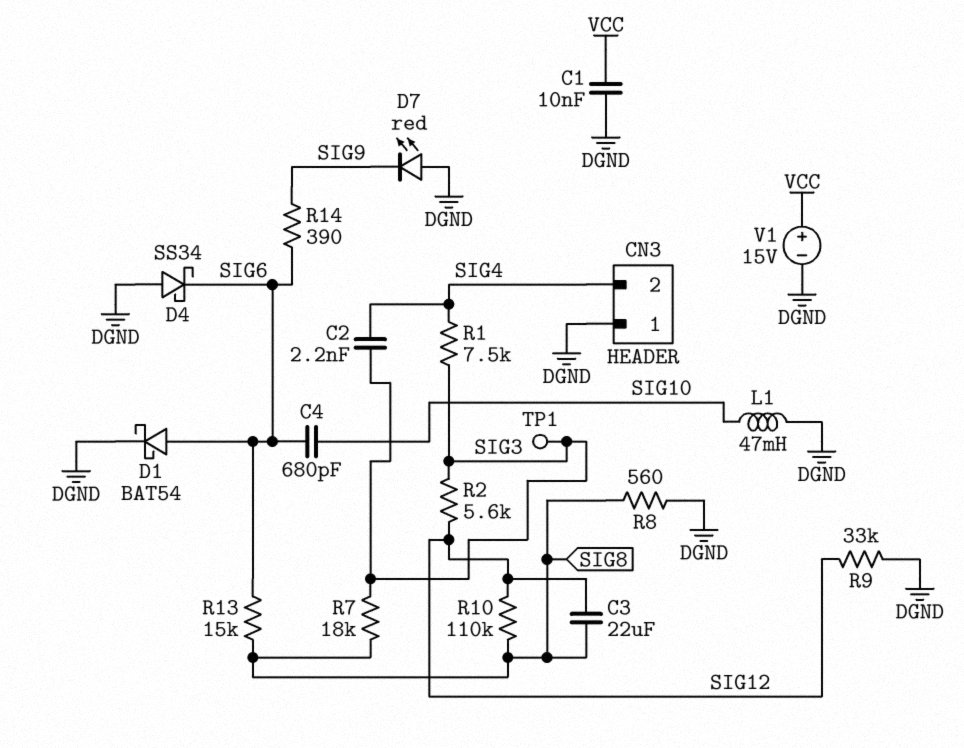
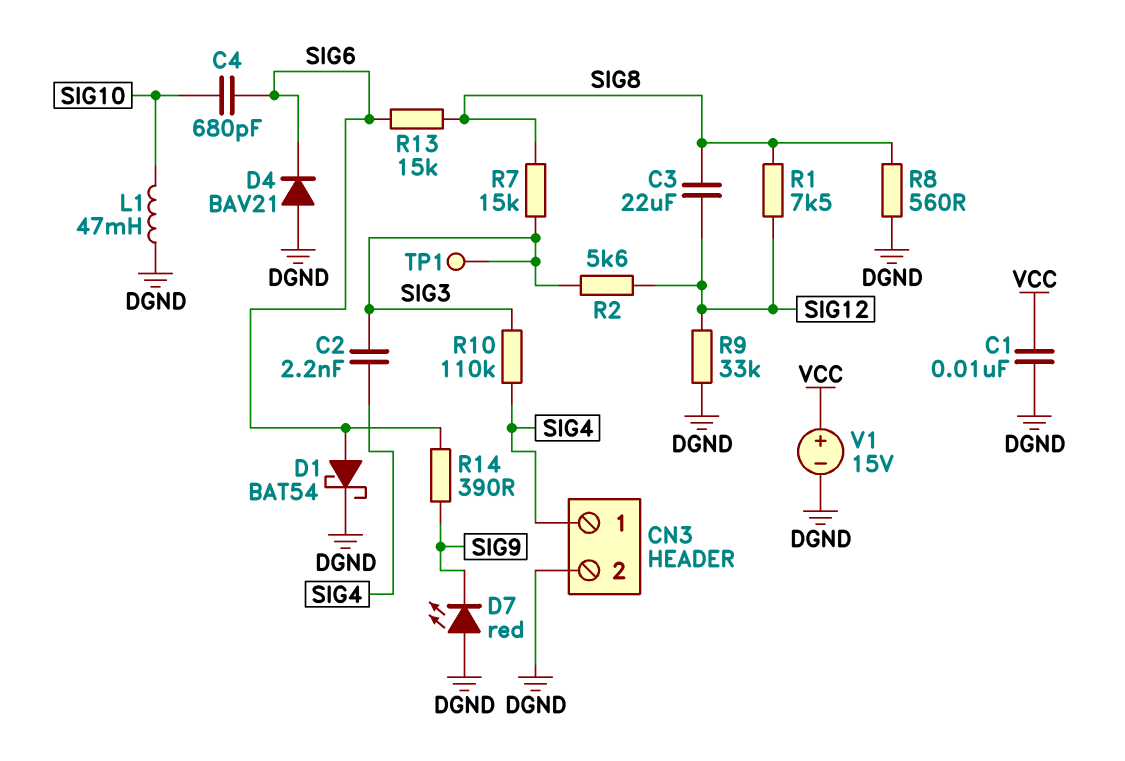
CN3 pin 1: DGND -> SIG4
CN3 pin 2: SIG4 -> DGND
D4: schottky SS34 (A DGND, K SIG6) -> diode BAV21 (A DGND, K SIG6)
R1: 7.5k (SIG3, SIG4) -> 7.5k (SIG8, SIG12)
R7: 18k (SIG3, SIG8) -> 15k (SIG3, SIG8)
R10: 110k (SIG8, SIG12) -> 110k (SIG3, SIG4)

